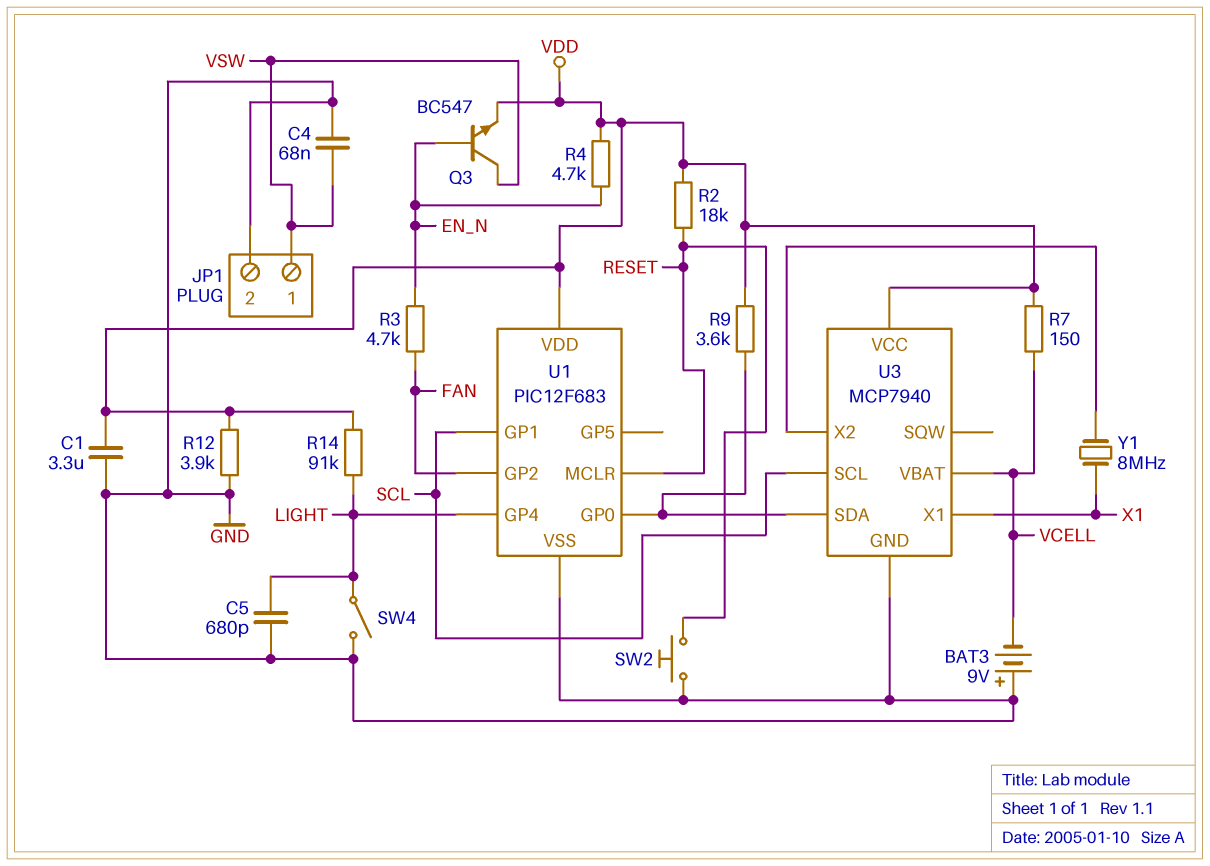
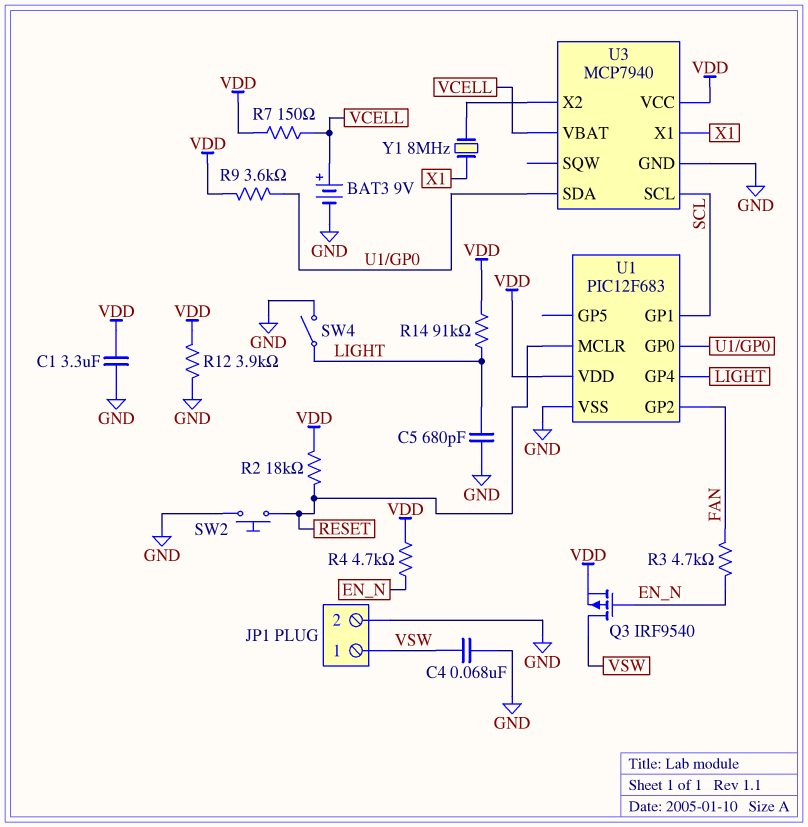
BAT3: 9V (plus GND, minus VCELL) -> 9V (plus VCELL, minus GND)
Q3: NPN BC547 (B EN_N, C VSW, E VDD) -> PMOS IRF9540 (G EN_N, D VSW, S VDD)

